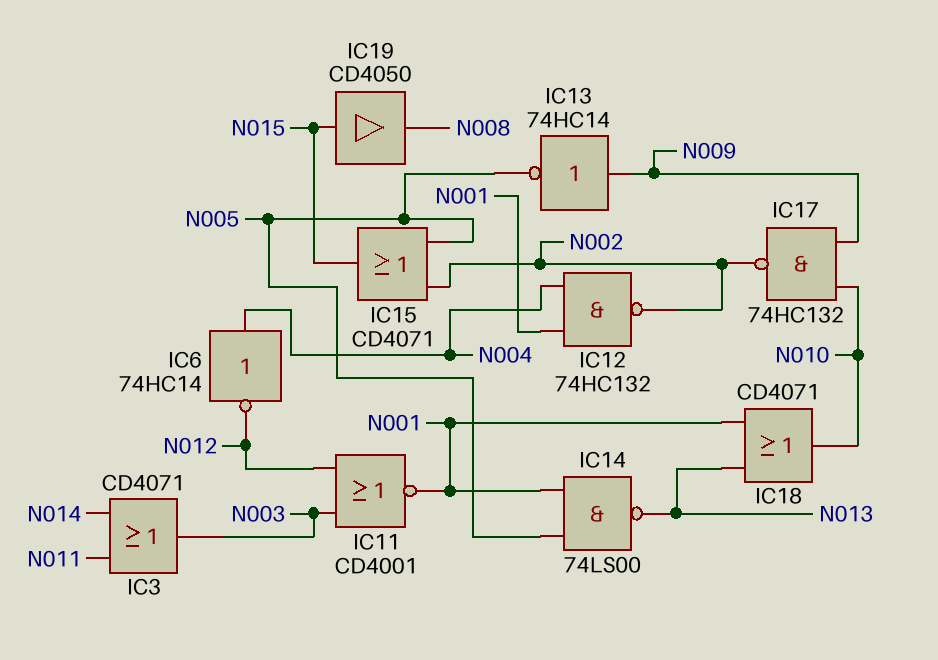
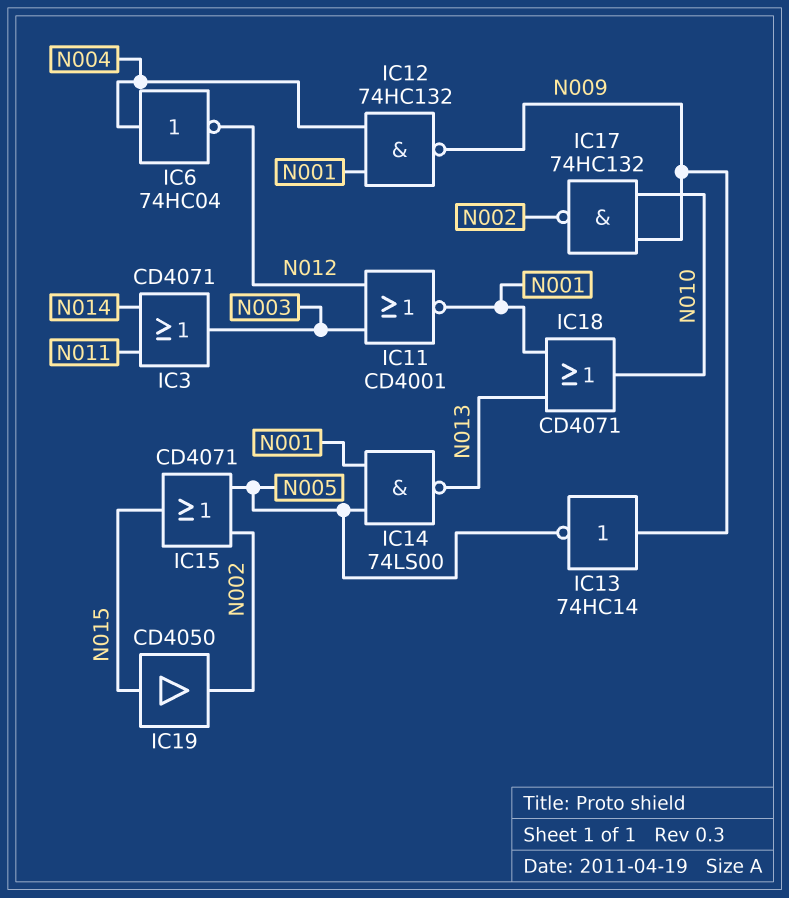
IC6: NOT 74HC14 (in N004, out N012) -> NOT 74HC04 (in N004, out N012)
IC12: NAND 74HC132 (in N001, in N004, out N002) -> NAND 74HC132 (in N001, in N004, out N009)
IC19: buffer CD4050 (in N015, out N008) -> buffer CD4050 (in N015, out N002)

